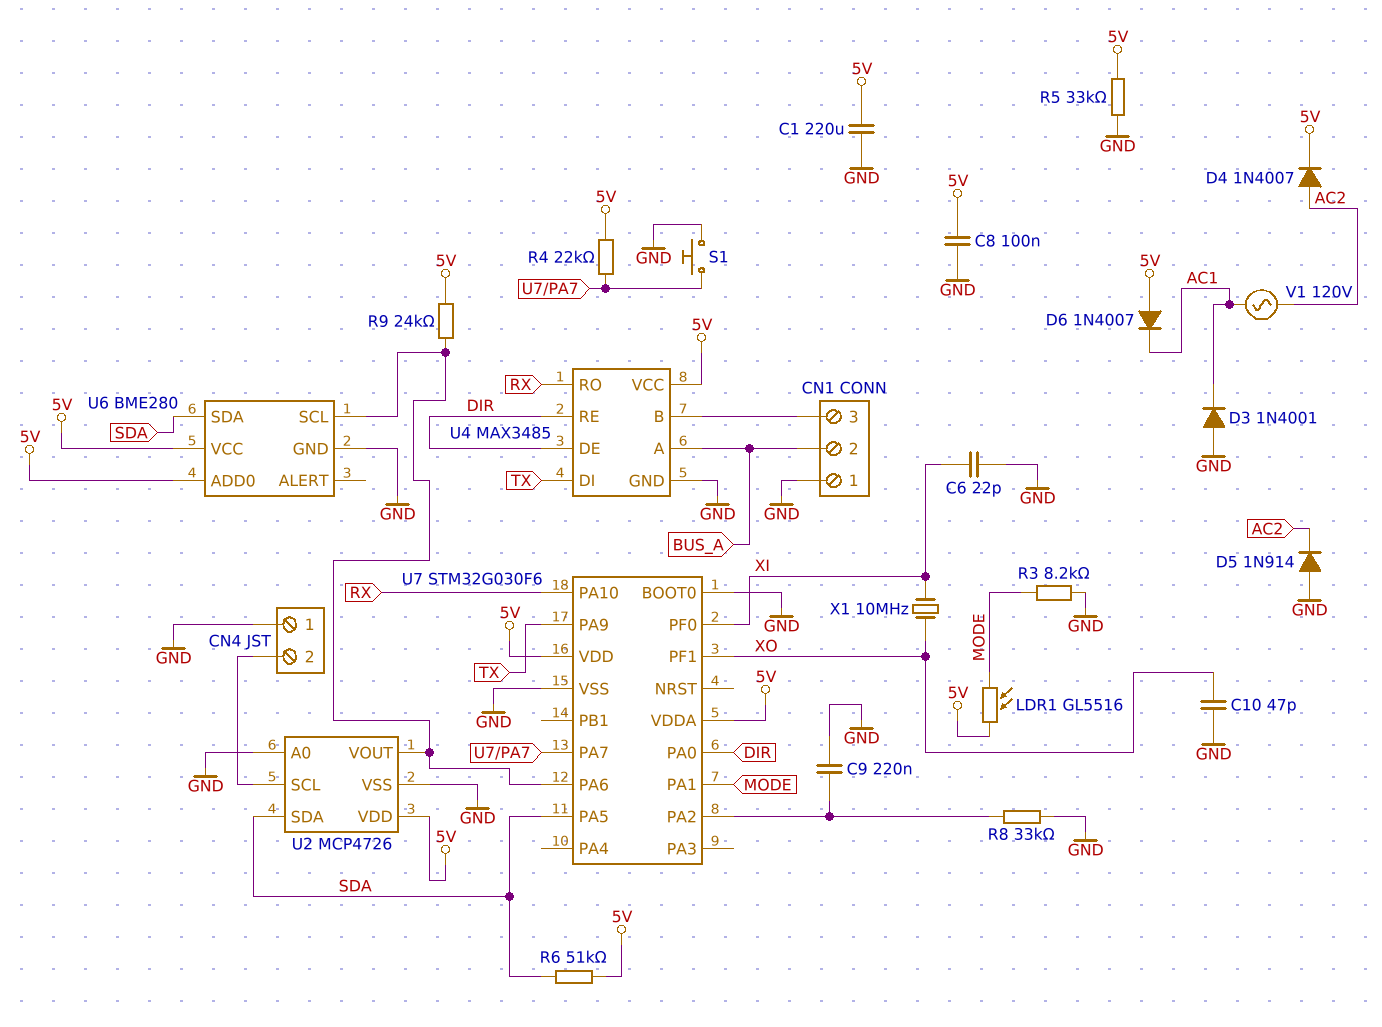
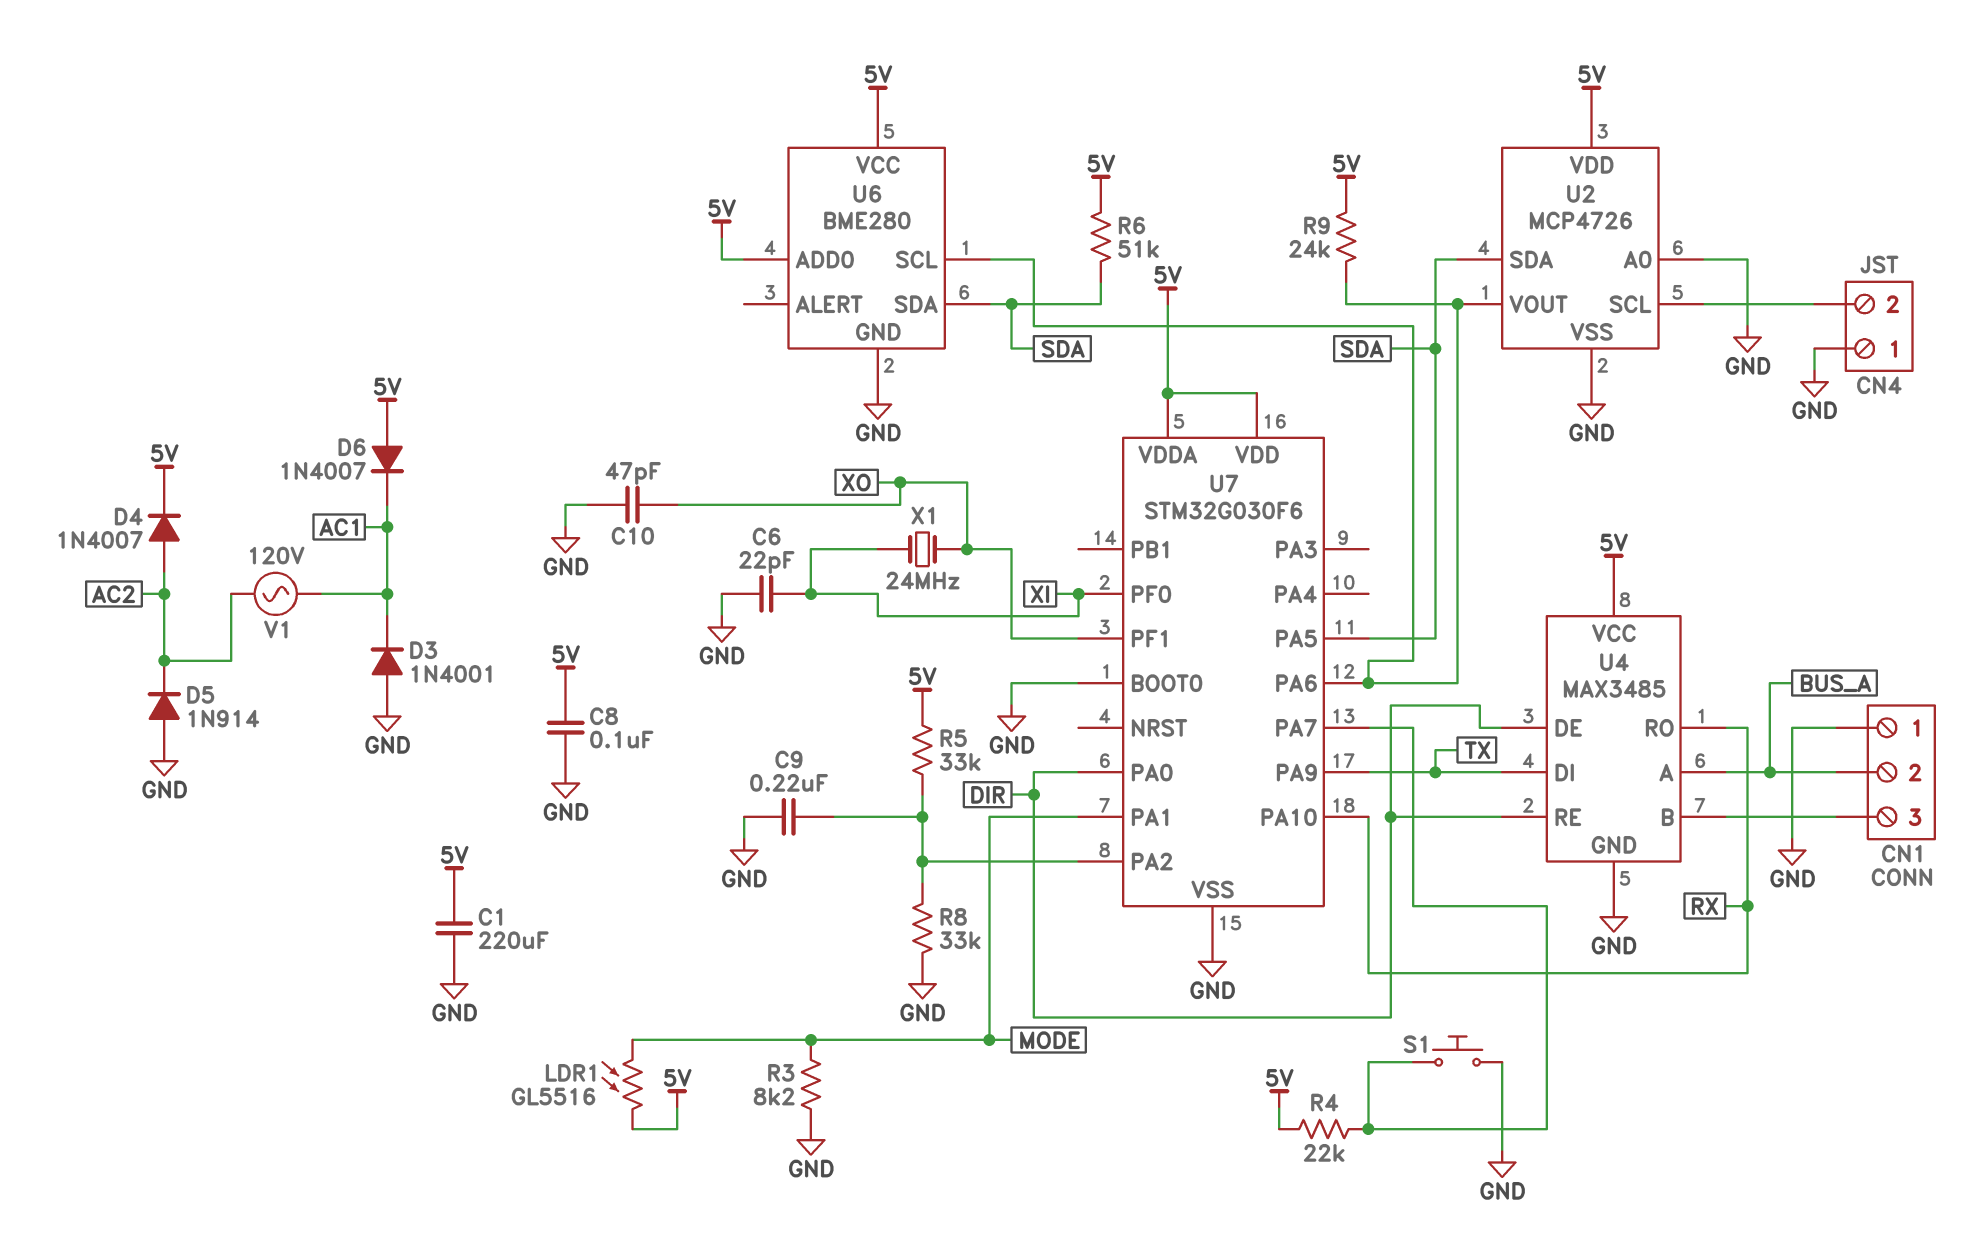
R5: 33k (5V, GND) -> 33k (5V, U7/PA2)
X1: 10MHz (XI, XO) -> 24MHz (XI, XO)

